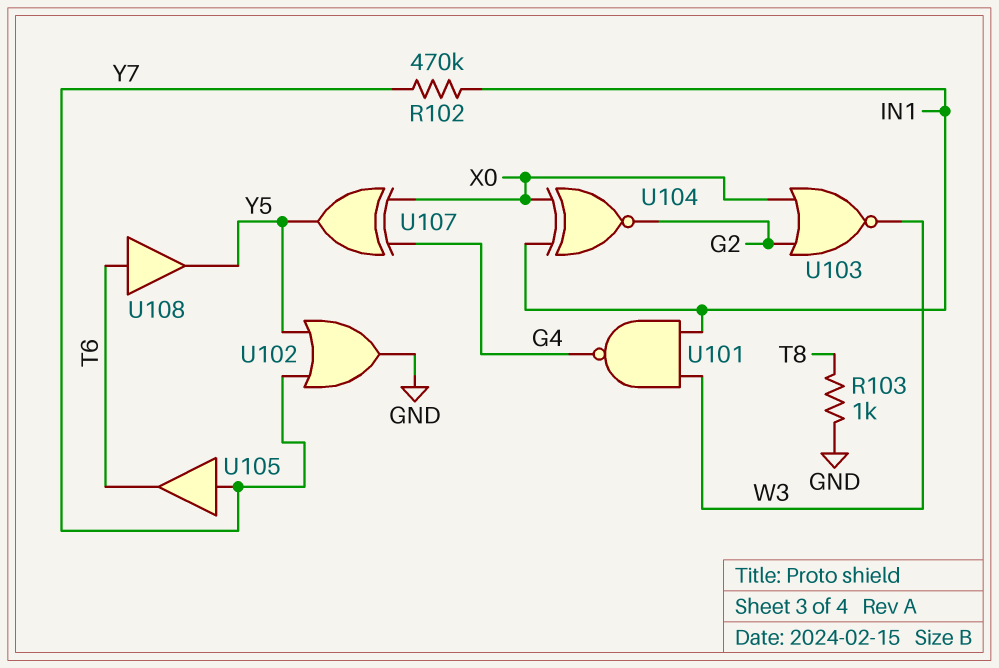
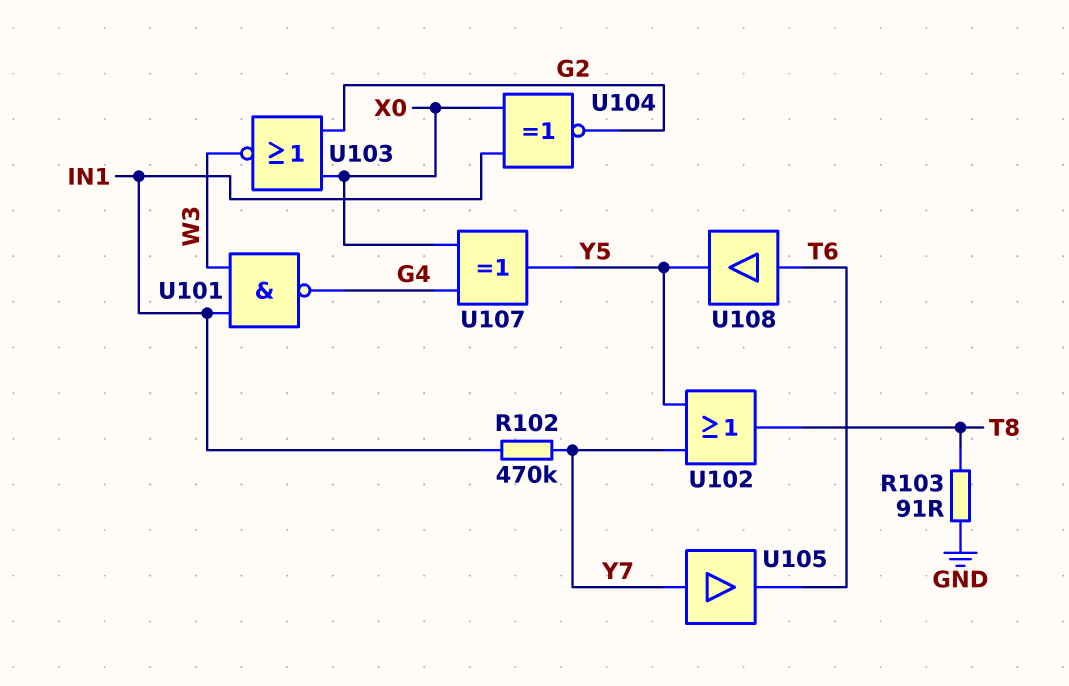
R103: 1k (GND, T8) -> 91 (GND, T8)
U102: OR (in Y5, in Y7, out GND) -> OR (in Y5, in Y7, out T8)

